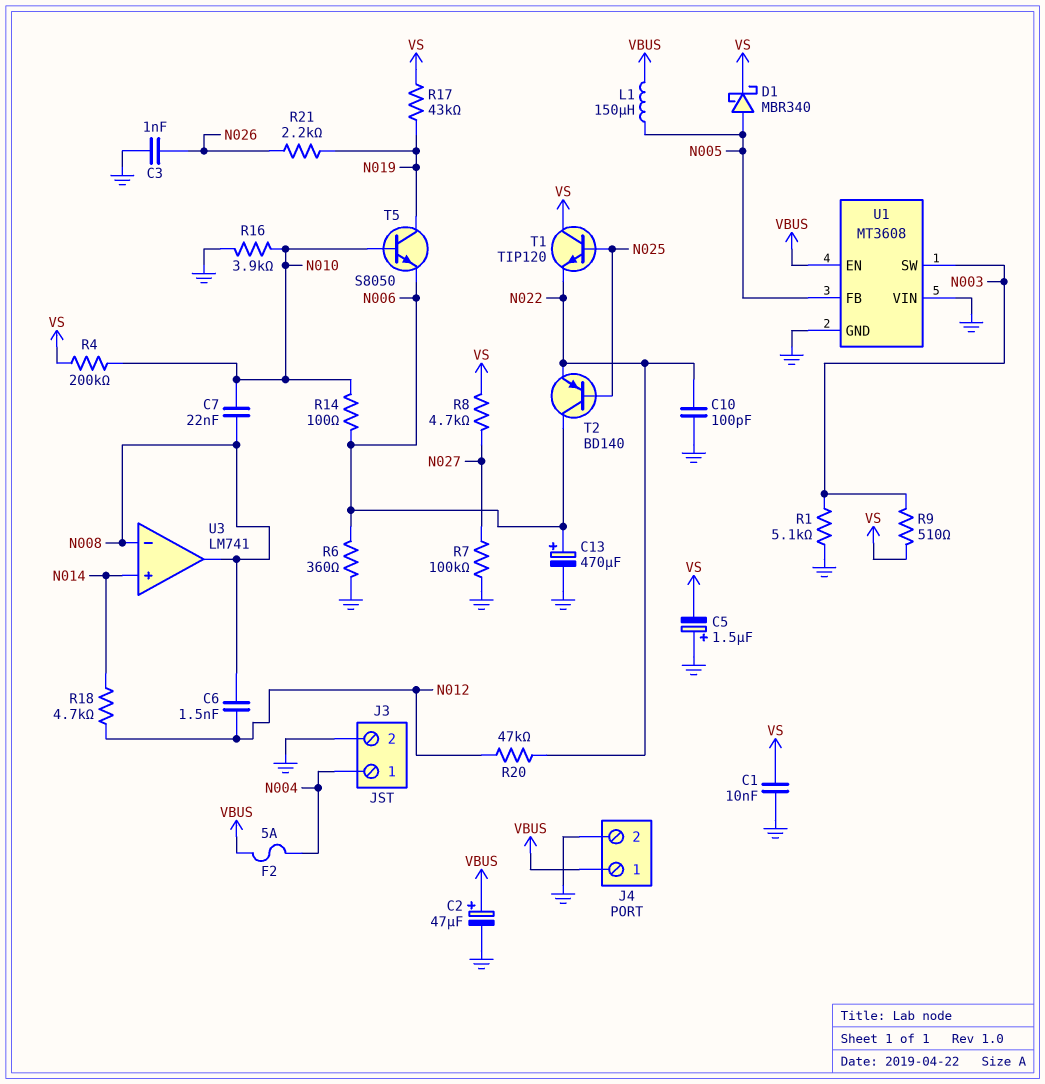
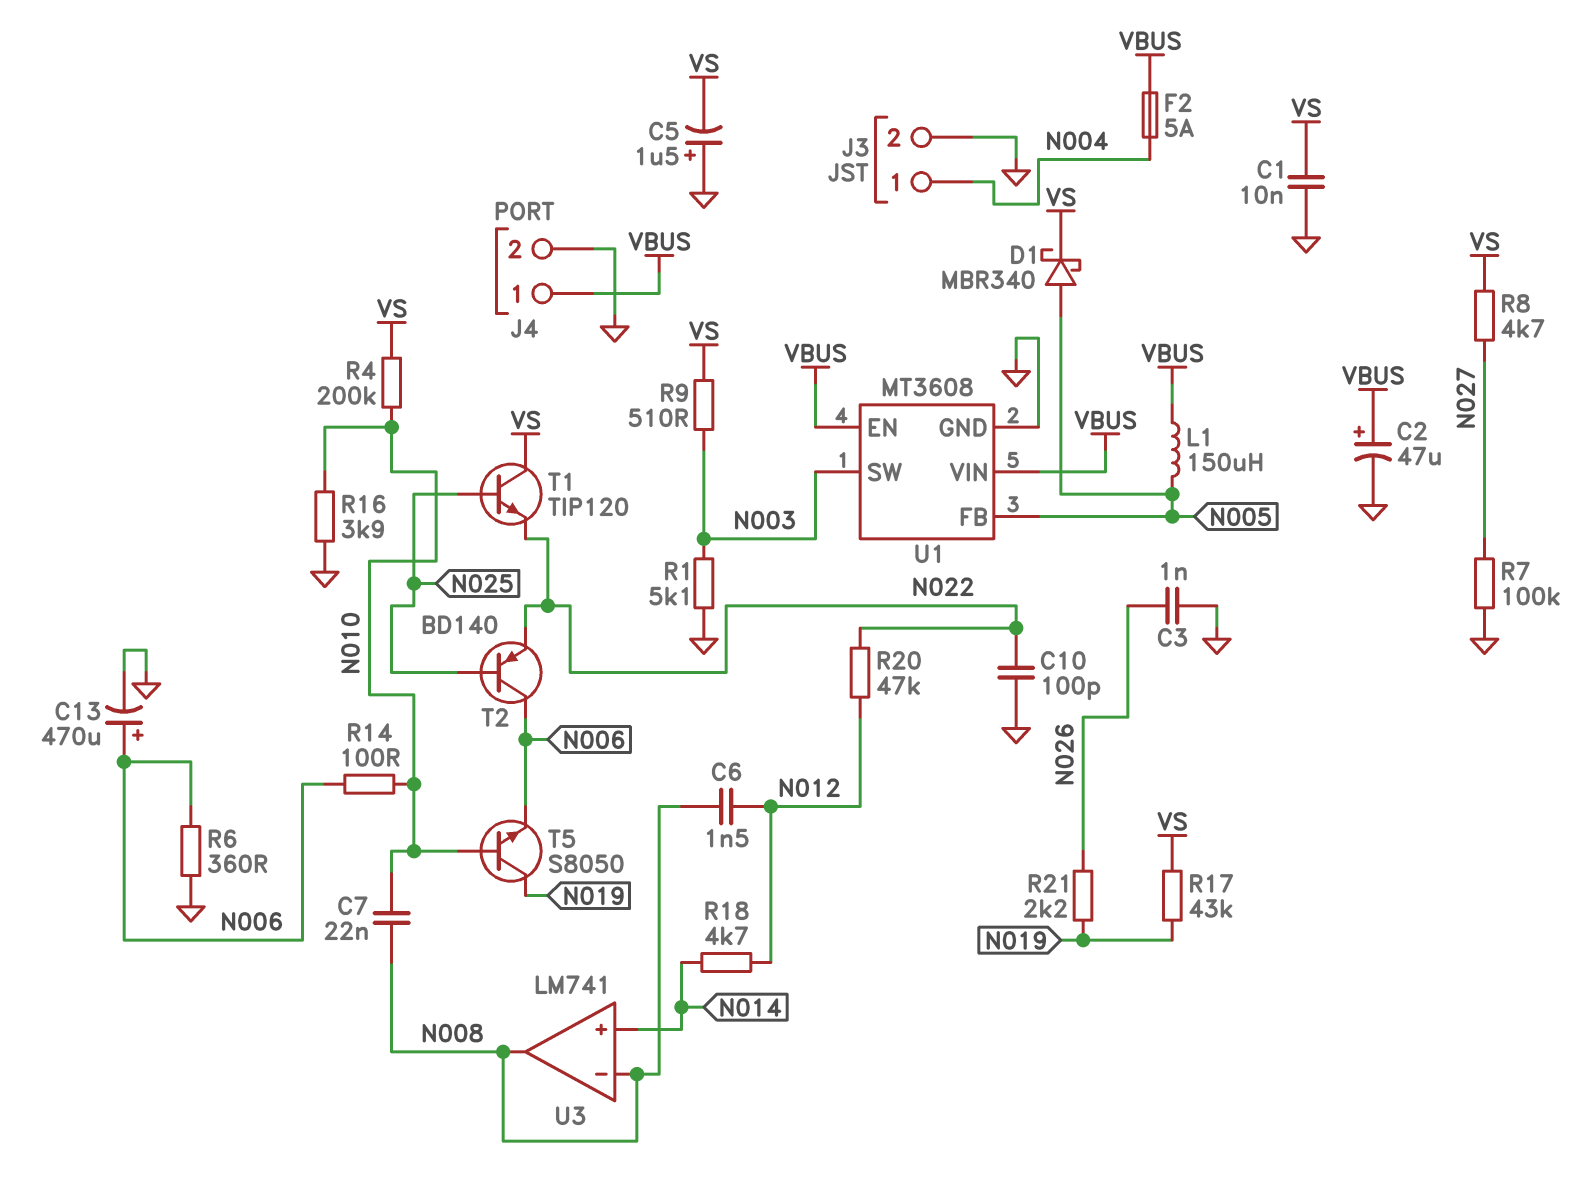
U1 pin VIN: GND -> VBUS

